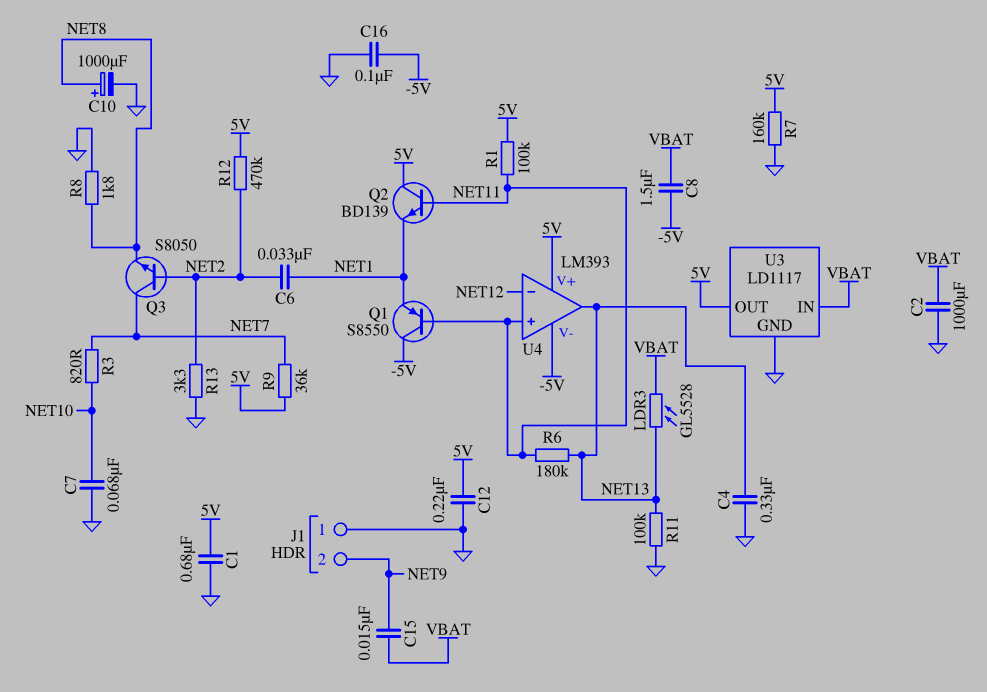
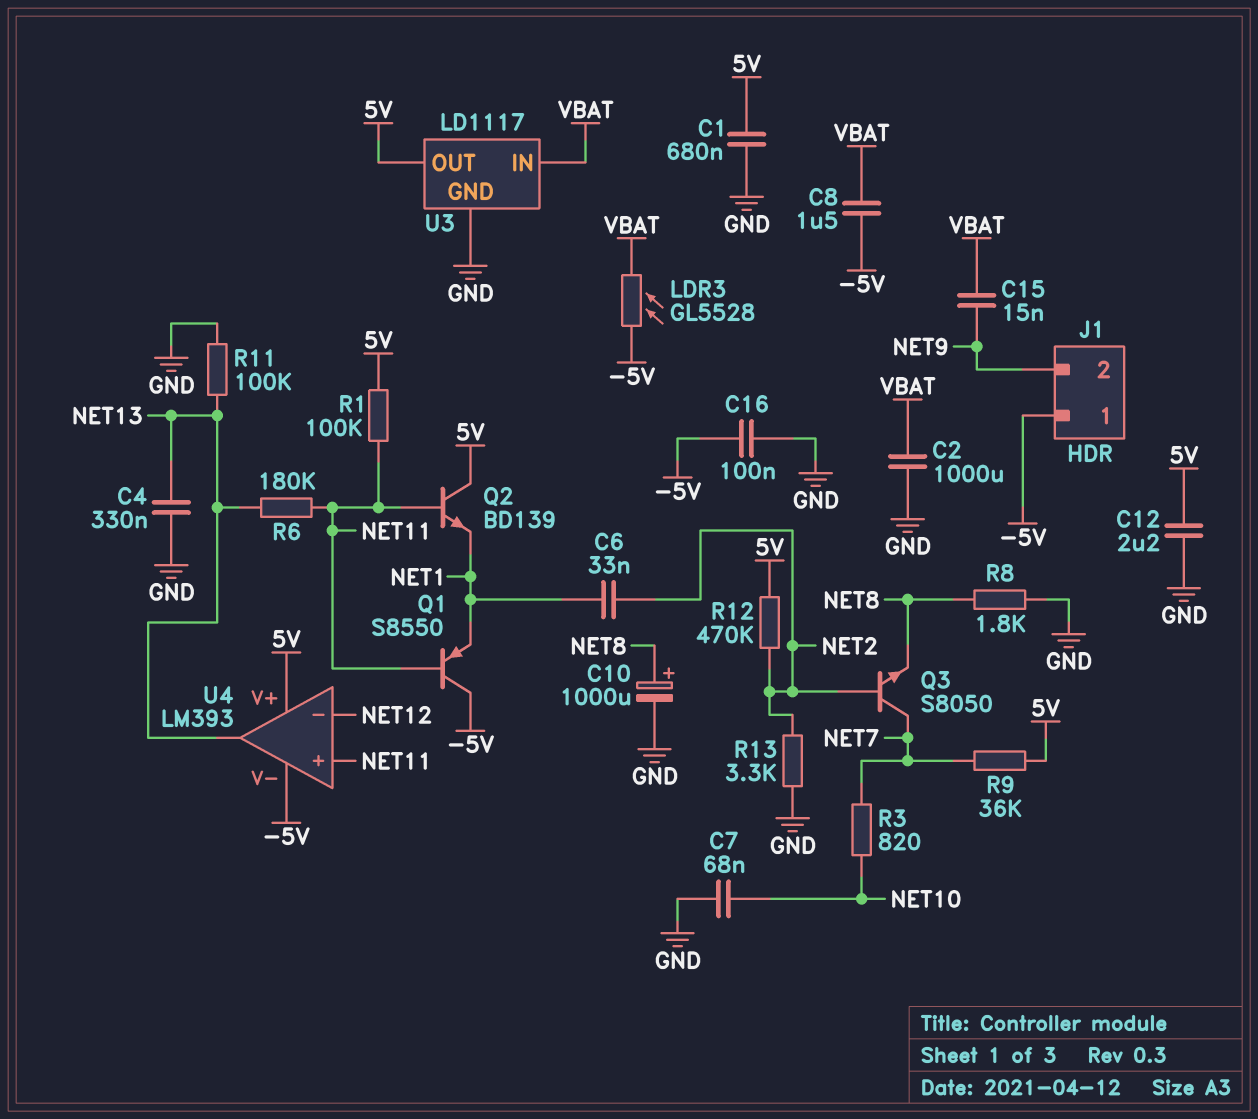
C12: 220nF (5V, GND) -> 2.2uF (5V, GND)
J1 pin 1: GND -> -5V
LDR3: GL5528 (NET13, VBAT) -> GL5528 (-5V, VBAT)
R7: 160k (5V, GND) -> none

